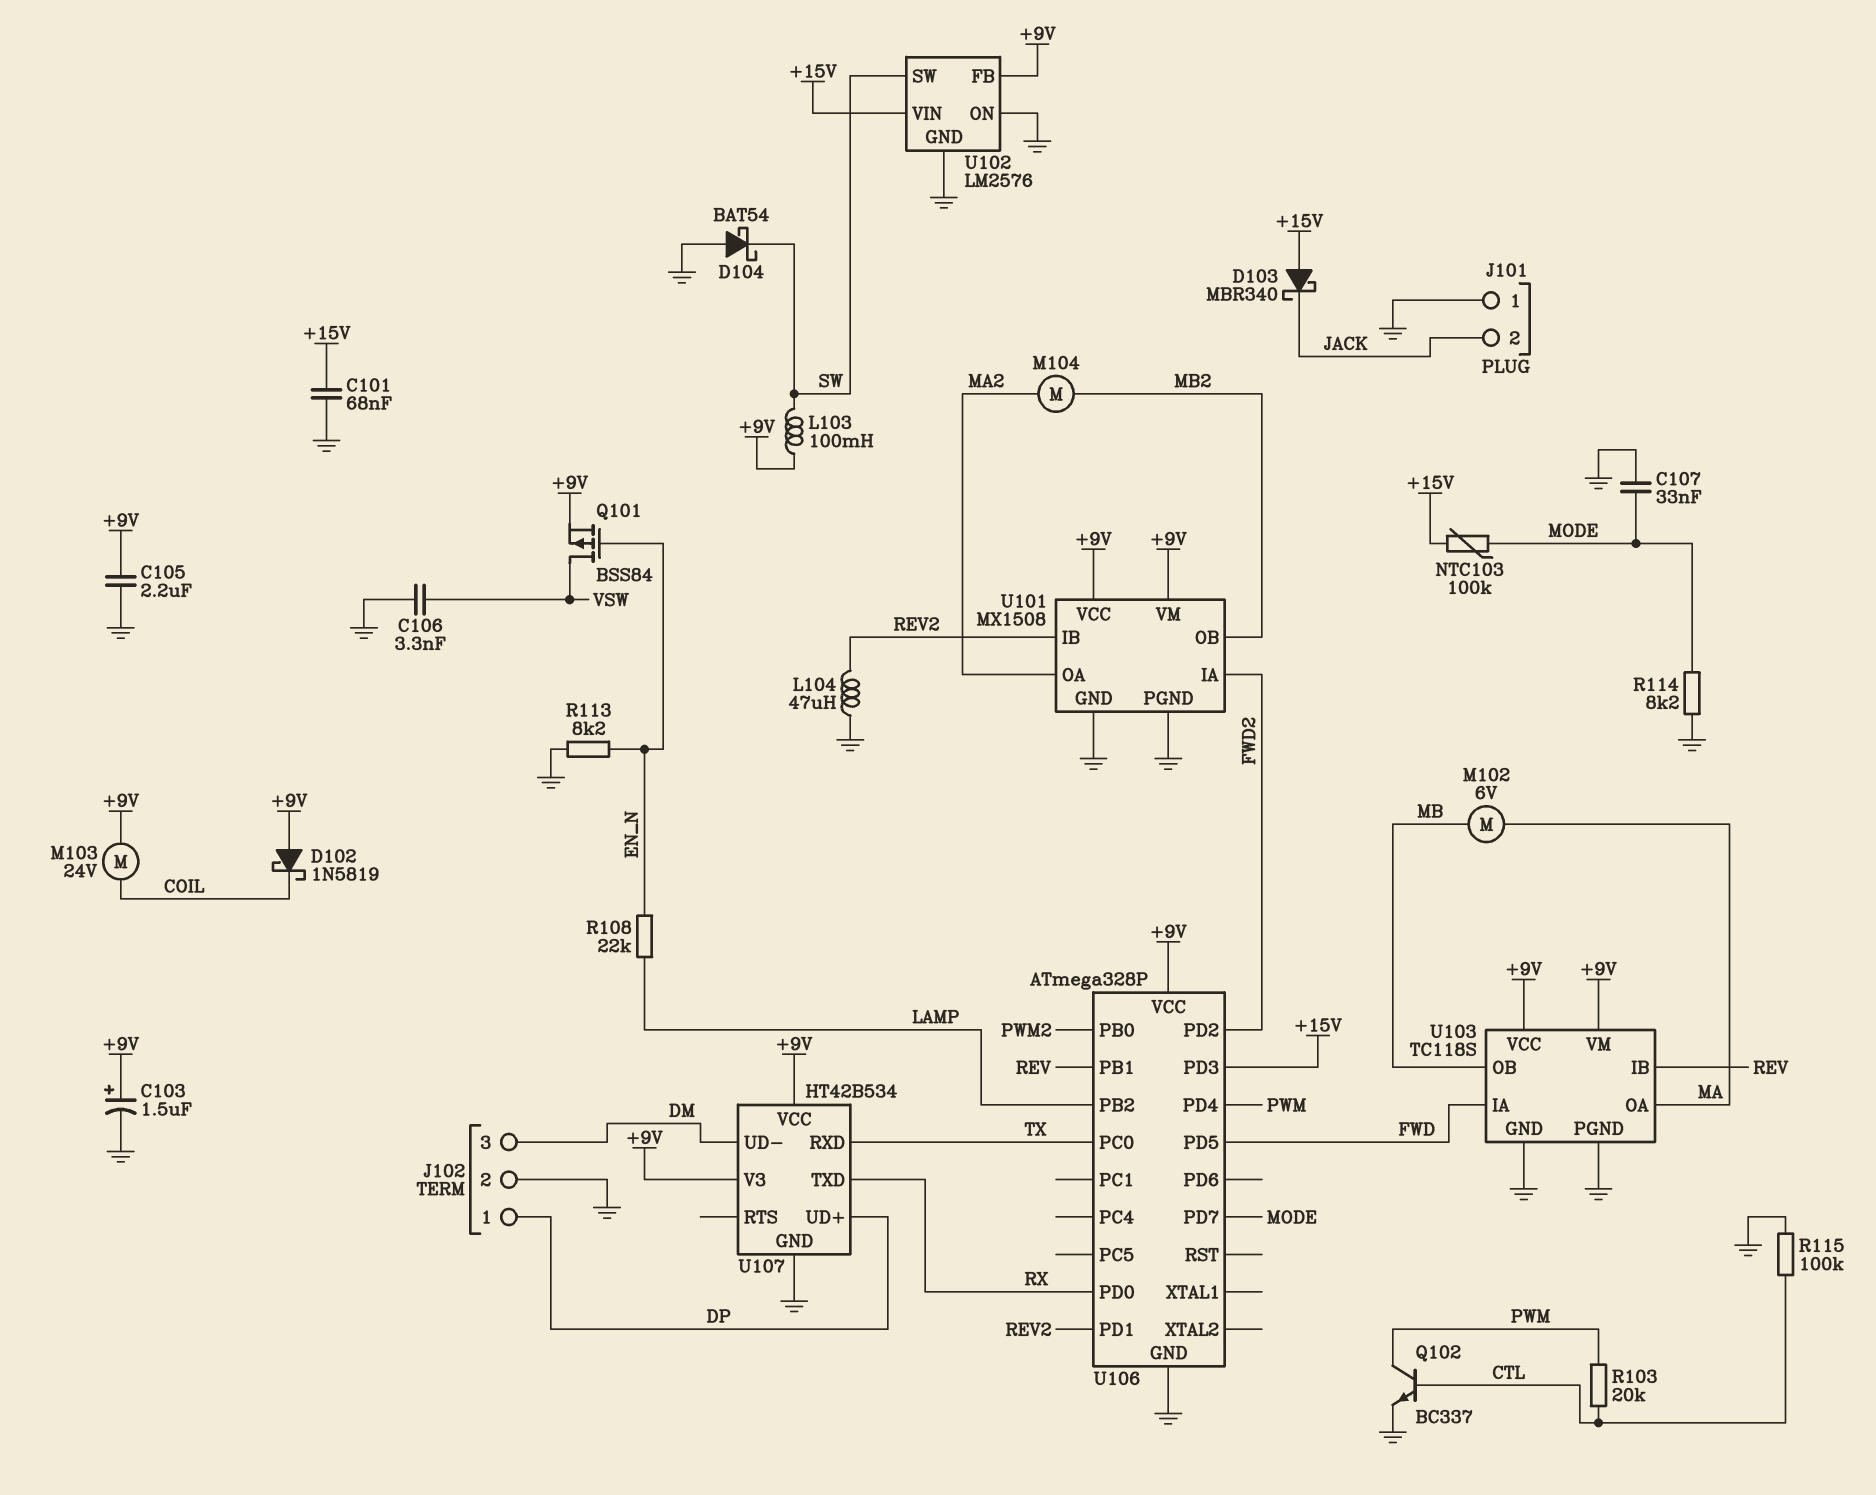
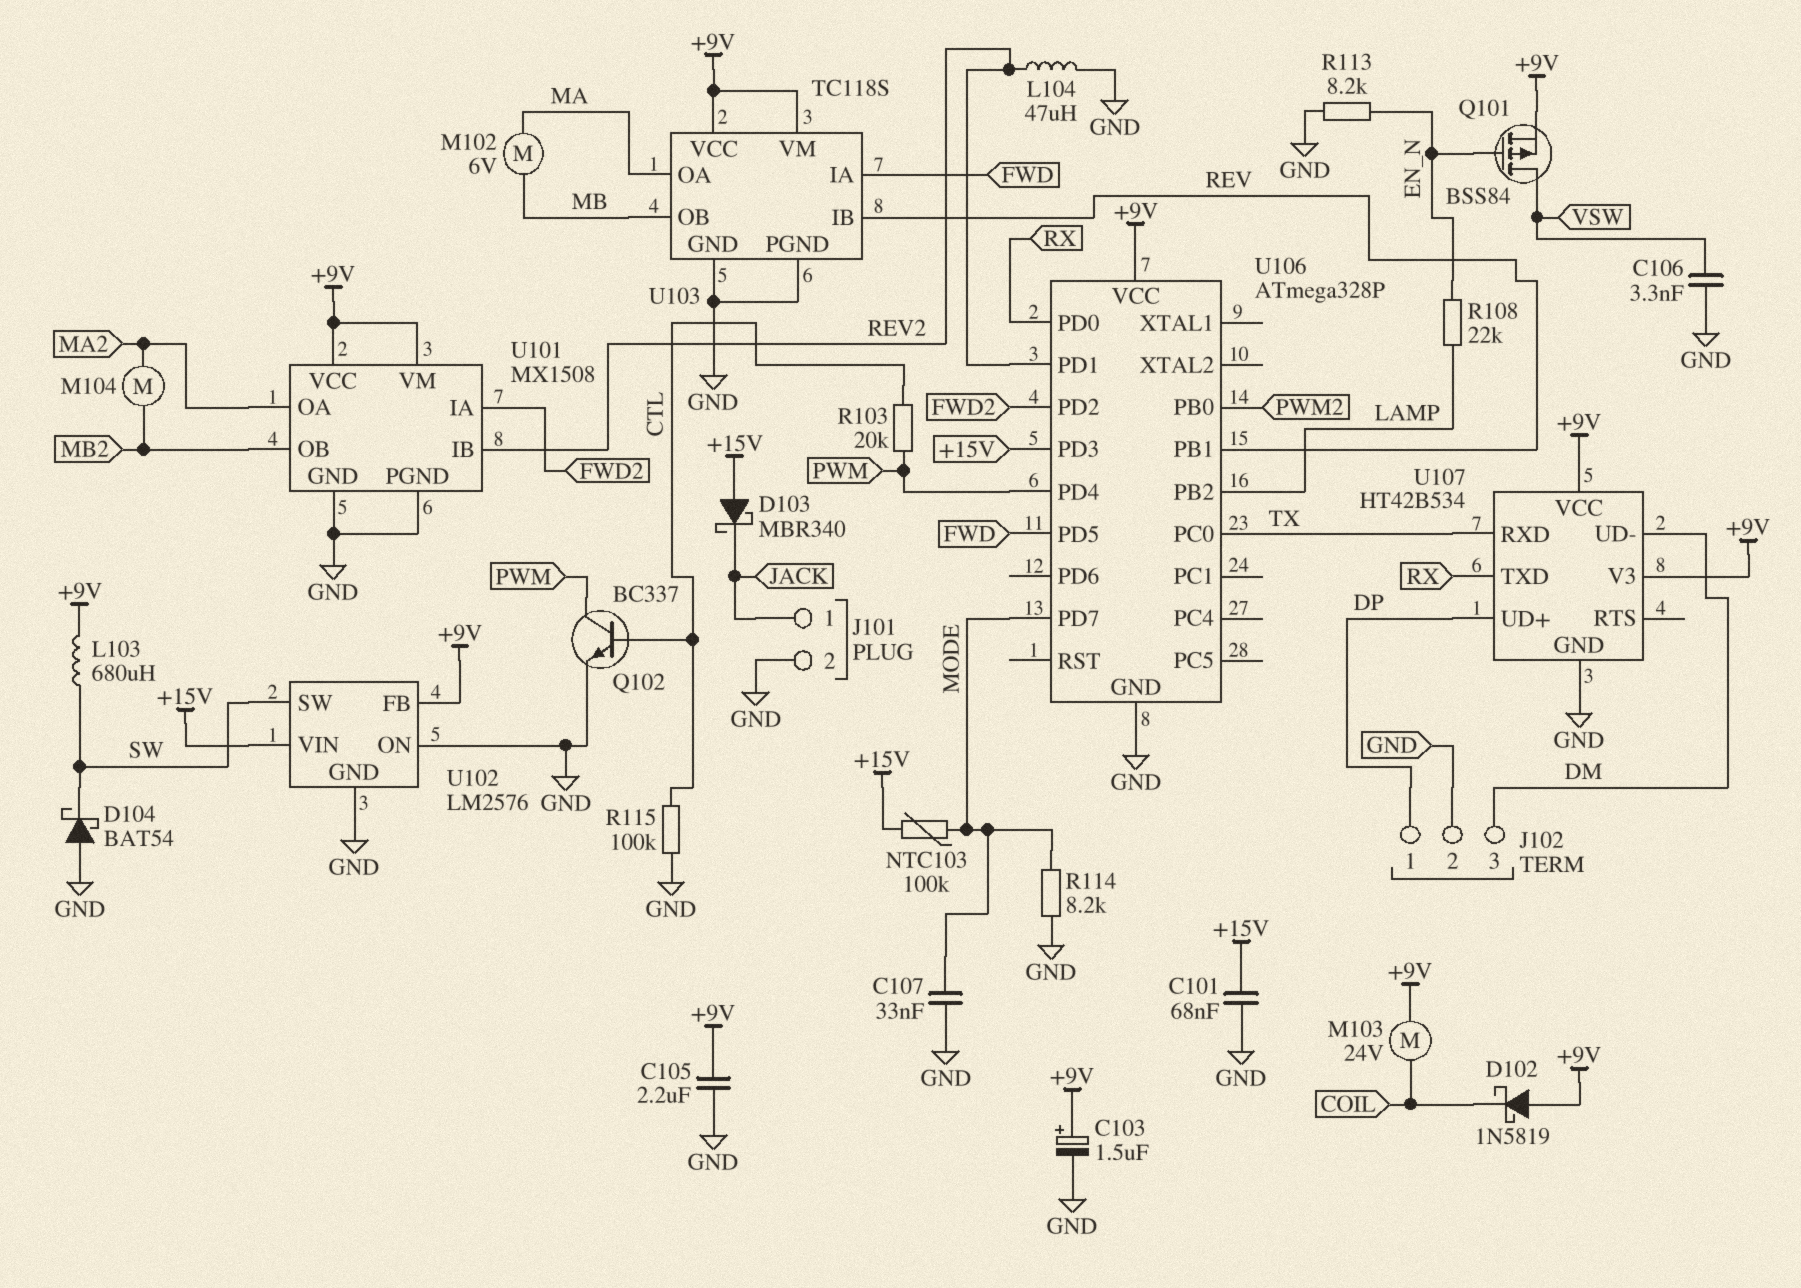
J101 pin 1: GND -> JACK
J101 pin 2: JACK -> GND
L103: 100mH (+9V, SW) -> 680uH (+9V, SW)

